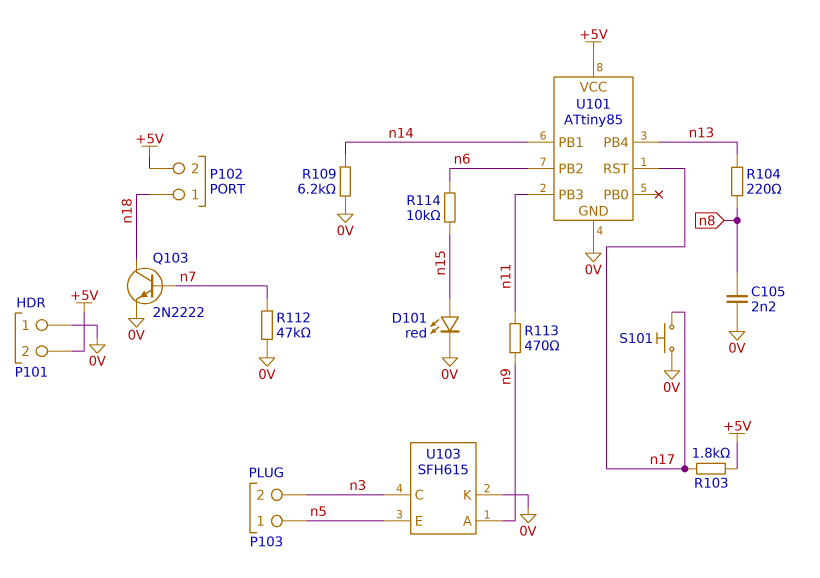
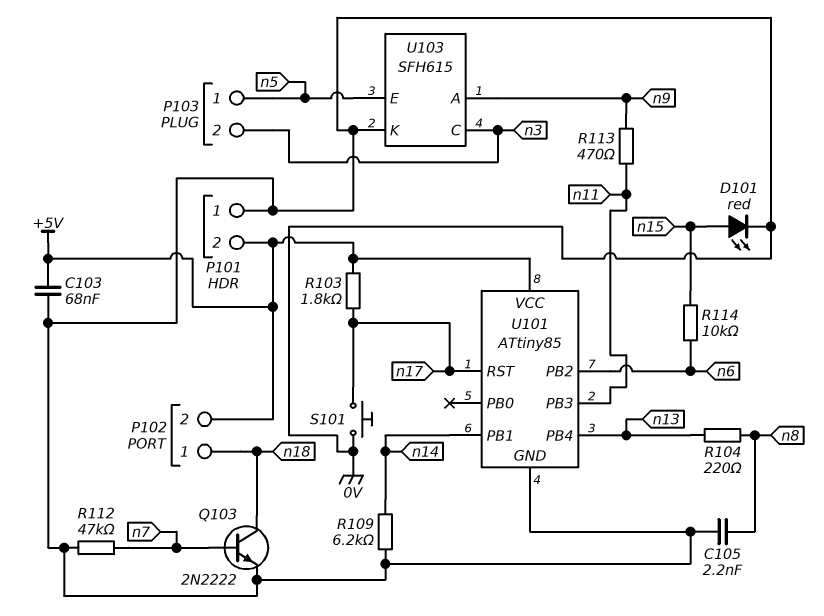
C103: none -> 68nF (+5V, 0V)

